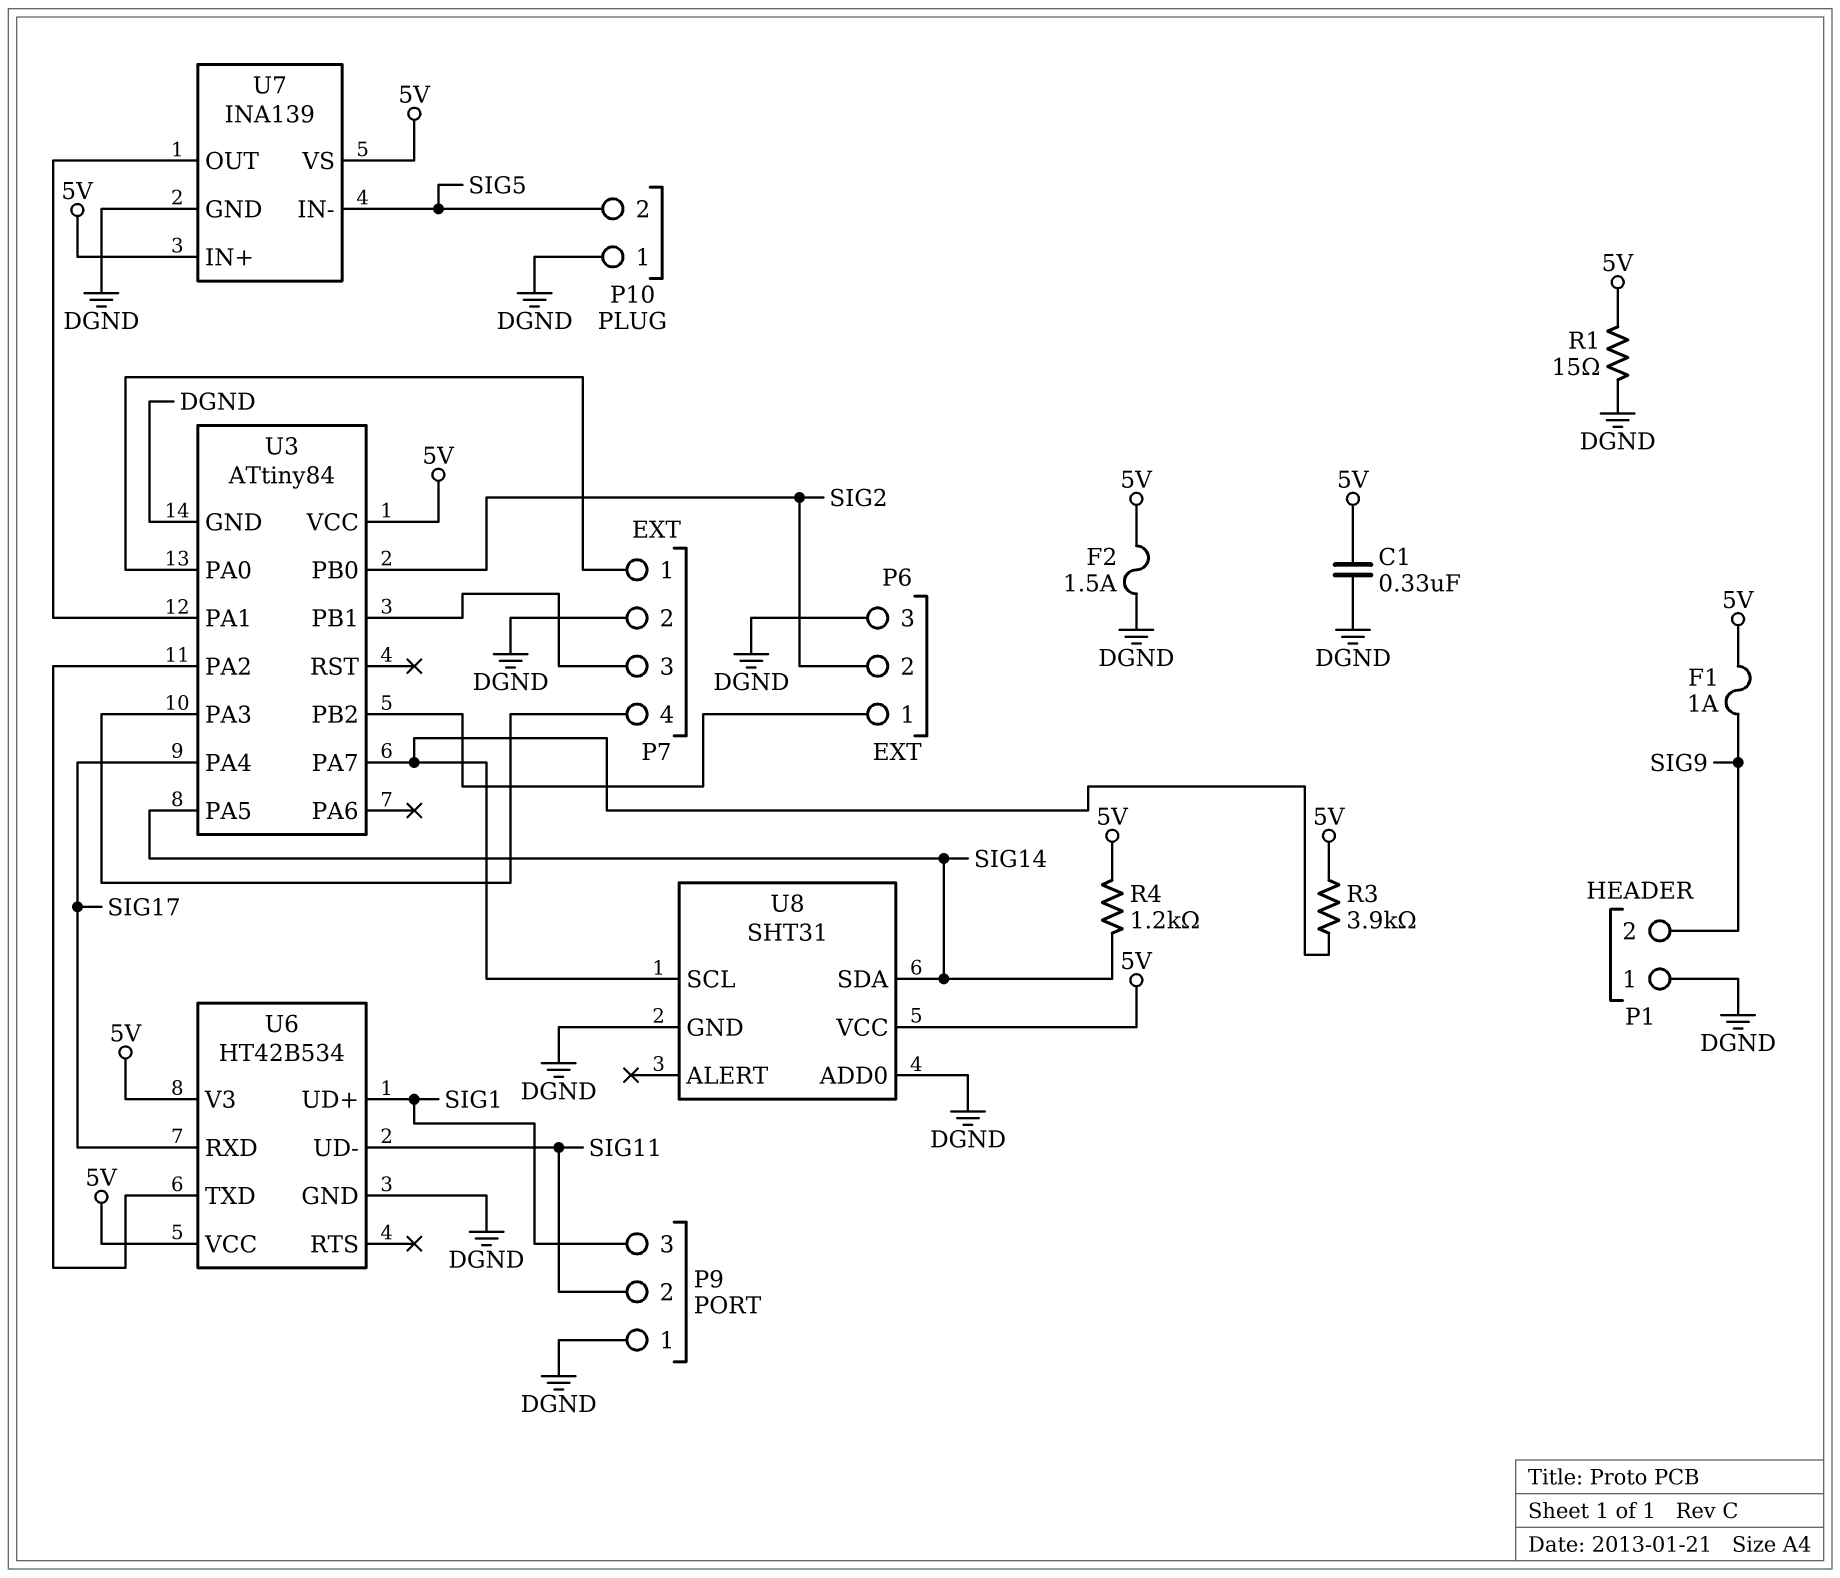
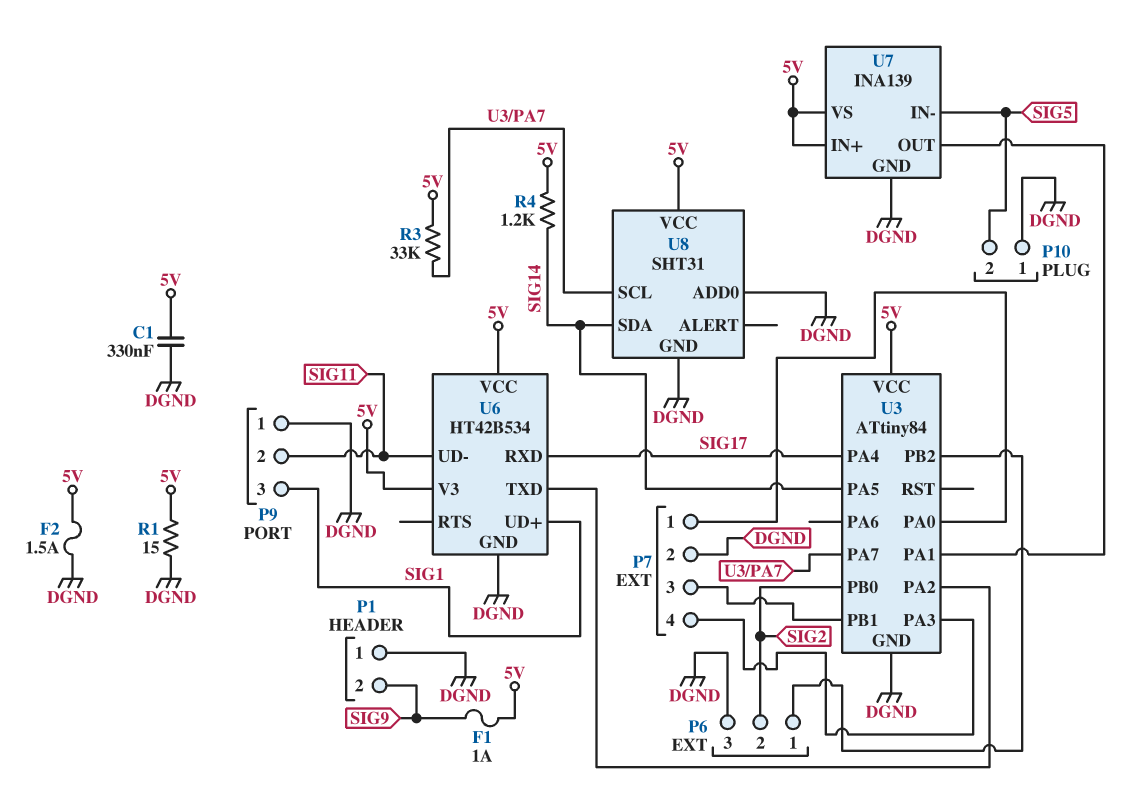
R3: 3.9k (5V, U3/PA7) -> 33k (5V, U3/PA7)

